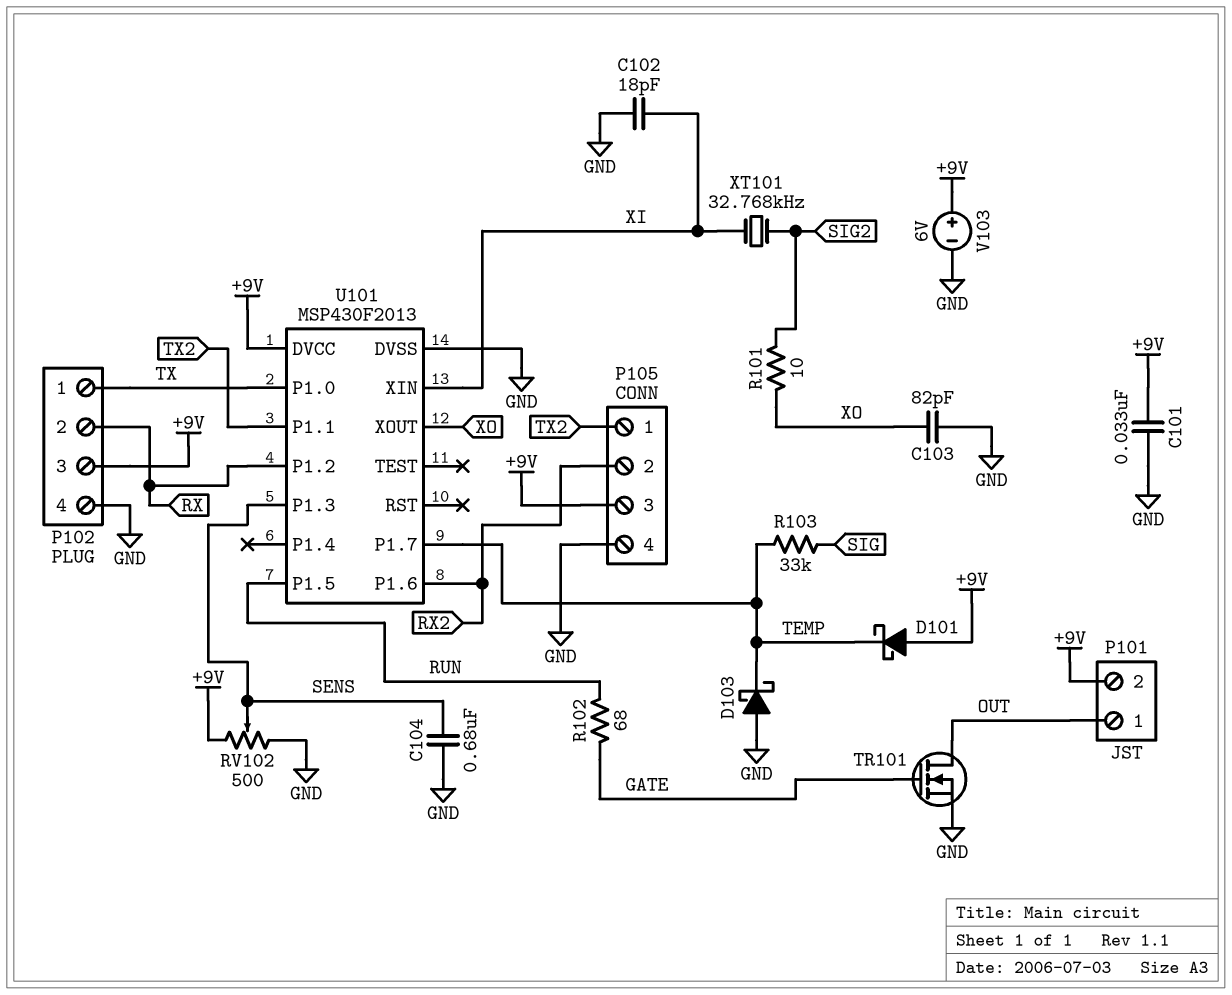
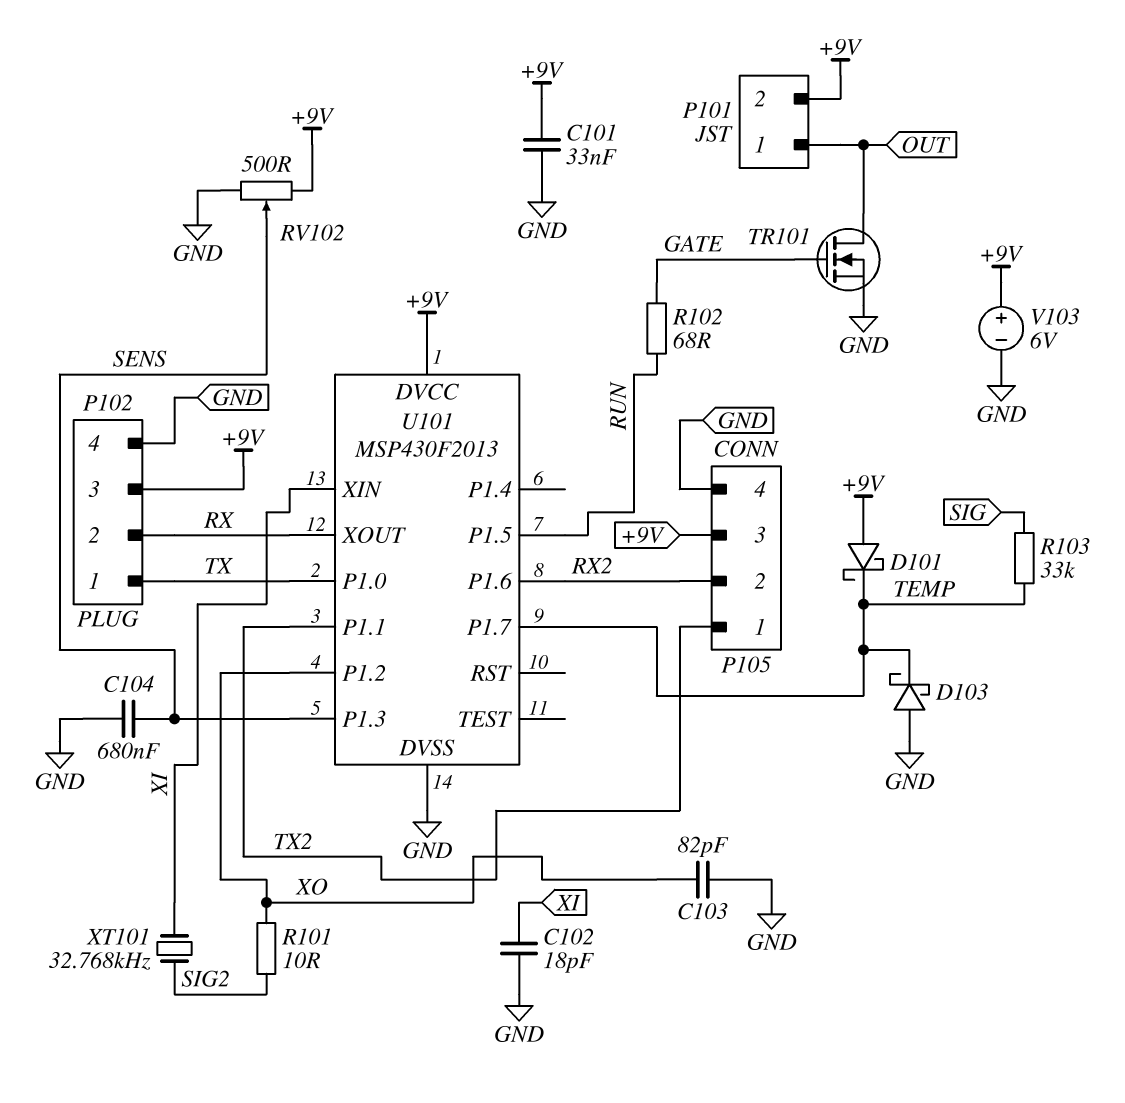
U101 pin P1.2: RX -> XO
U101 pin XOUT: XO -> RX

